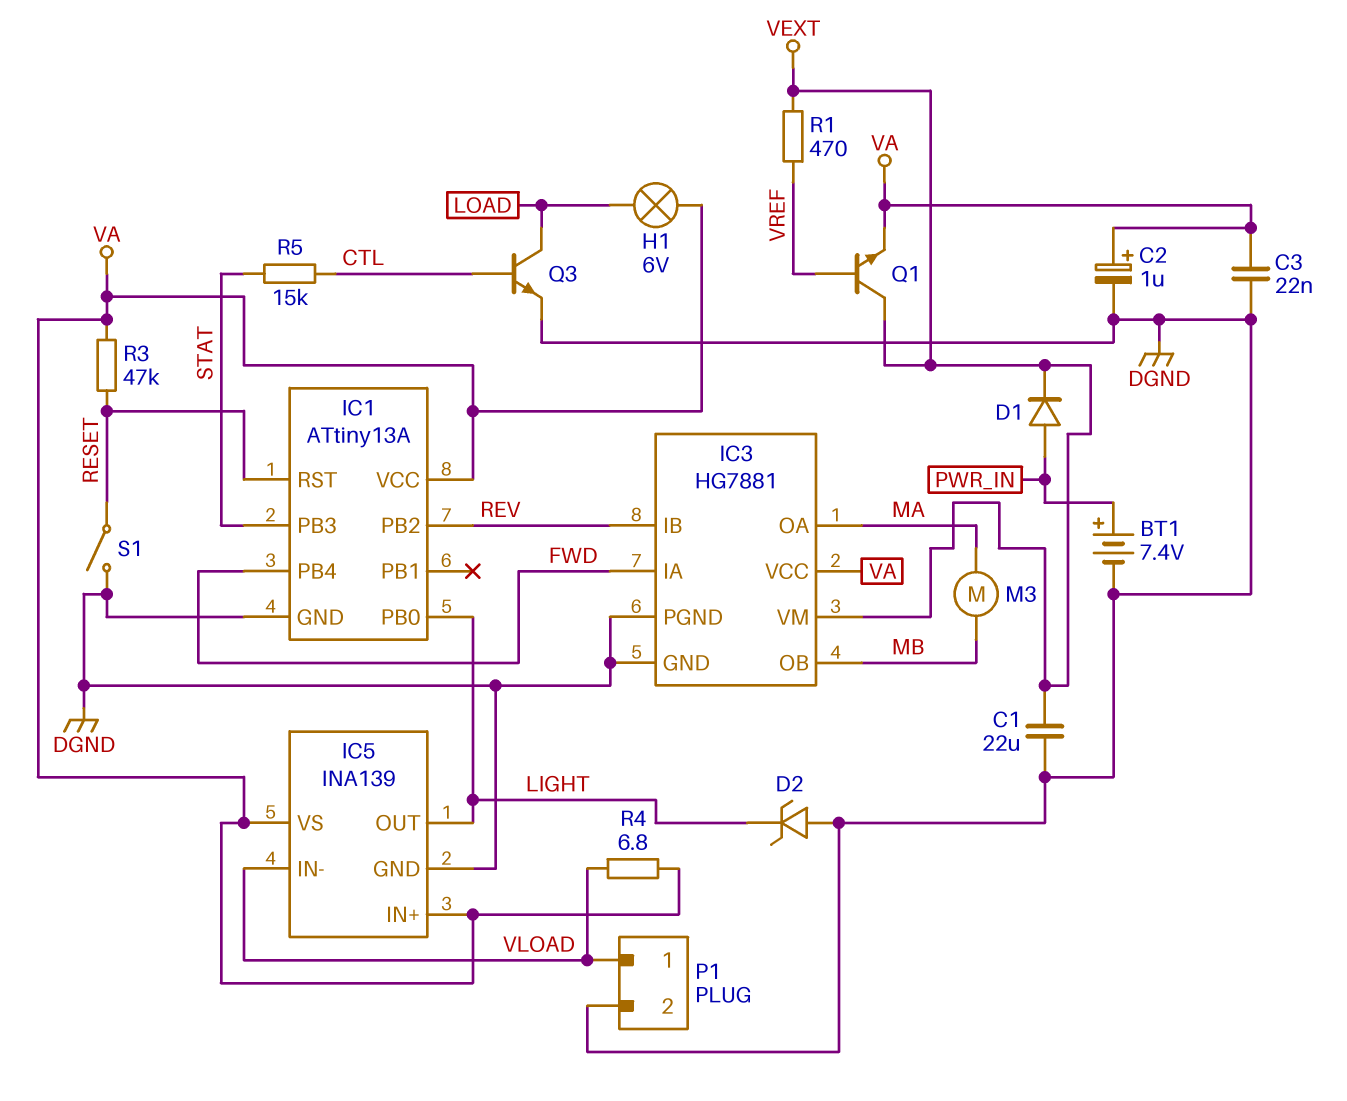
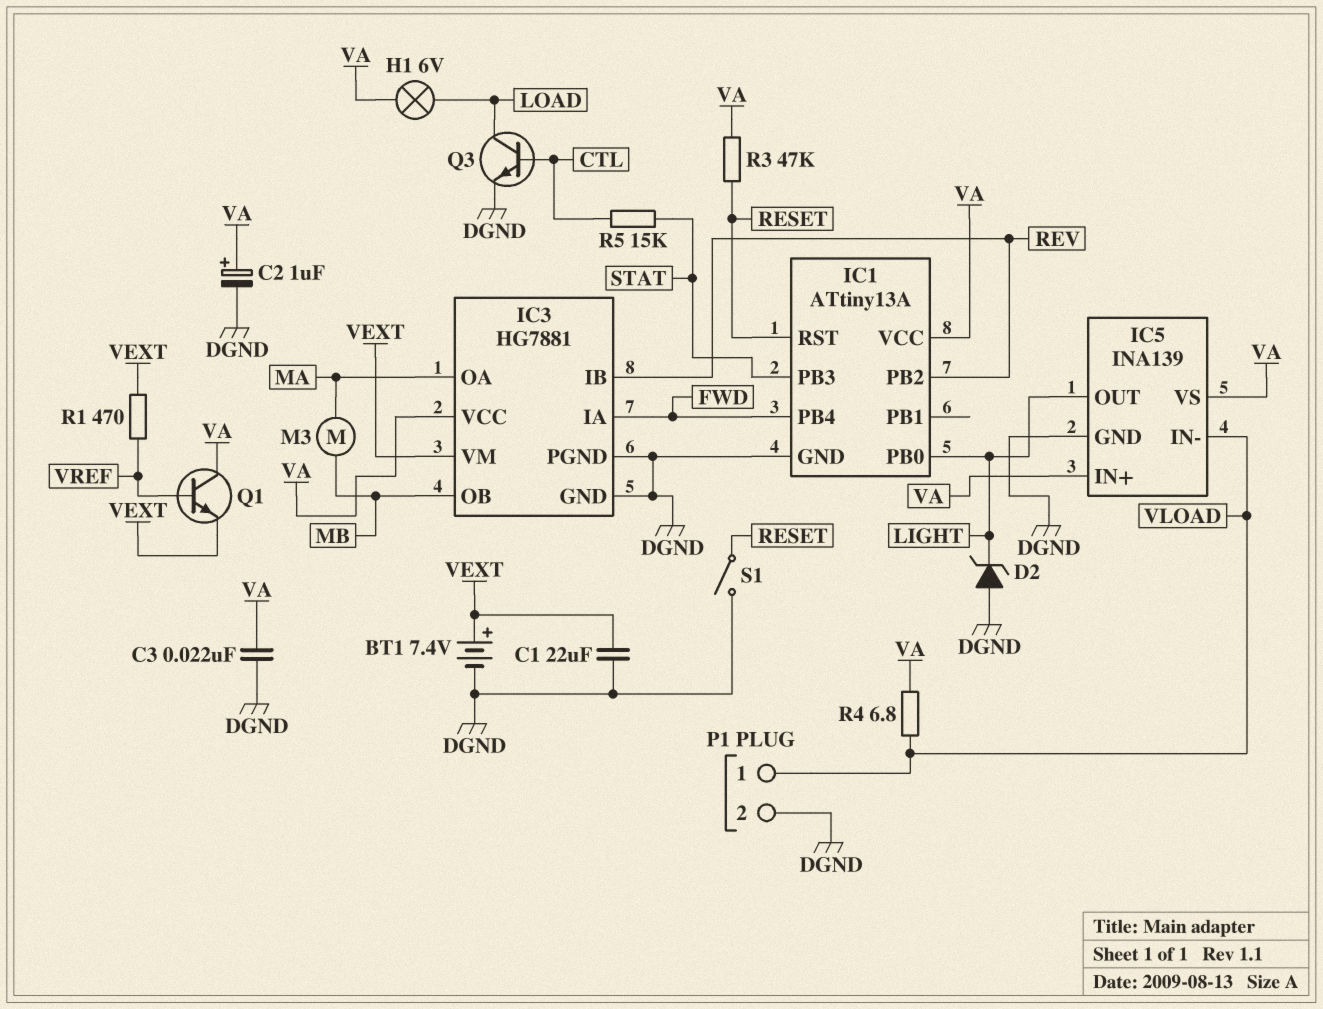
BT1: 7.4V (plus PWR_IN, minus DGND) -> 7.4V (plus VEXT, minus DGND)
D1: diode (A PWR_IN, K VEXT) -> none
Q1: NPN (B VREF, C VEXT, E VA) -> NPN (B VREF, C VA, E VEXT)

